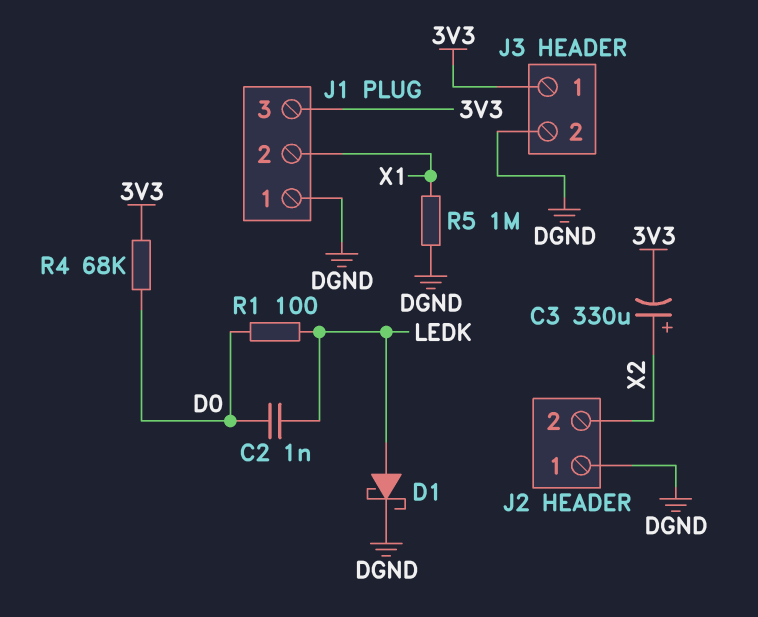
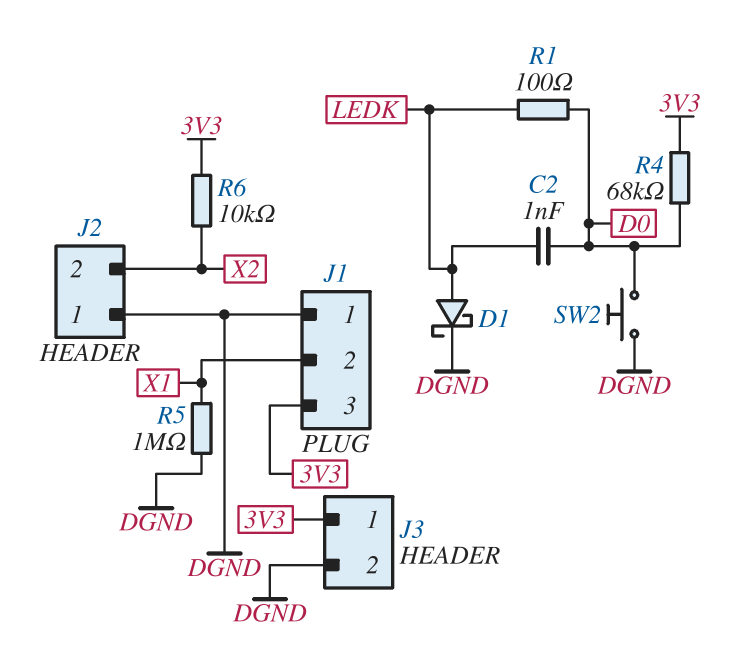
C3: 330uF (plus X2, minus 3V3) -> none
R6: none -> 10k (3V3, X2)
SW2: none -> button (D0, DGND)

